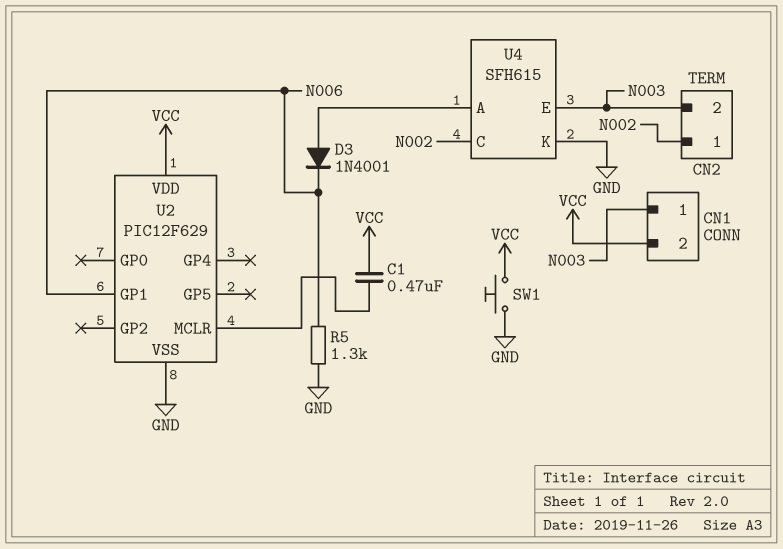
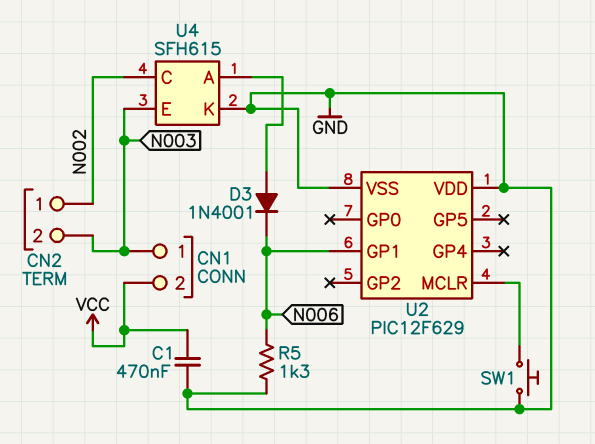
C1: 470nF (U2/MCLR, VCC) -> 470nF (GND, VCC)
SW1: button (GND, VCC) -> button (GND, U2/MCLR)
U2 pin VDD: VCC -> GND

